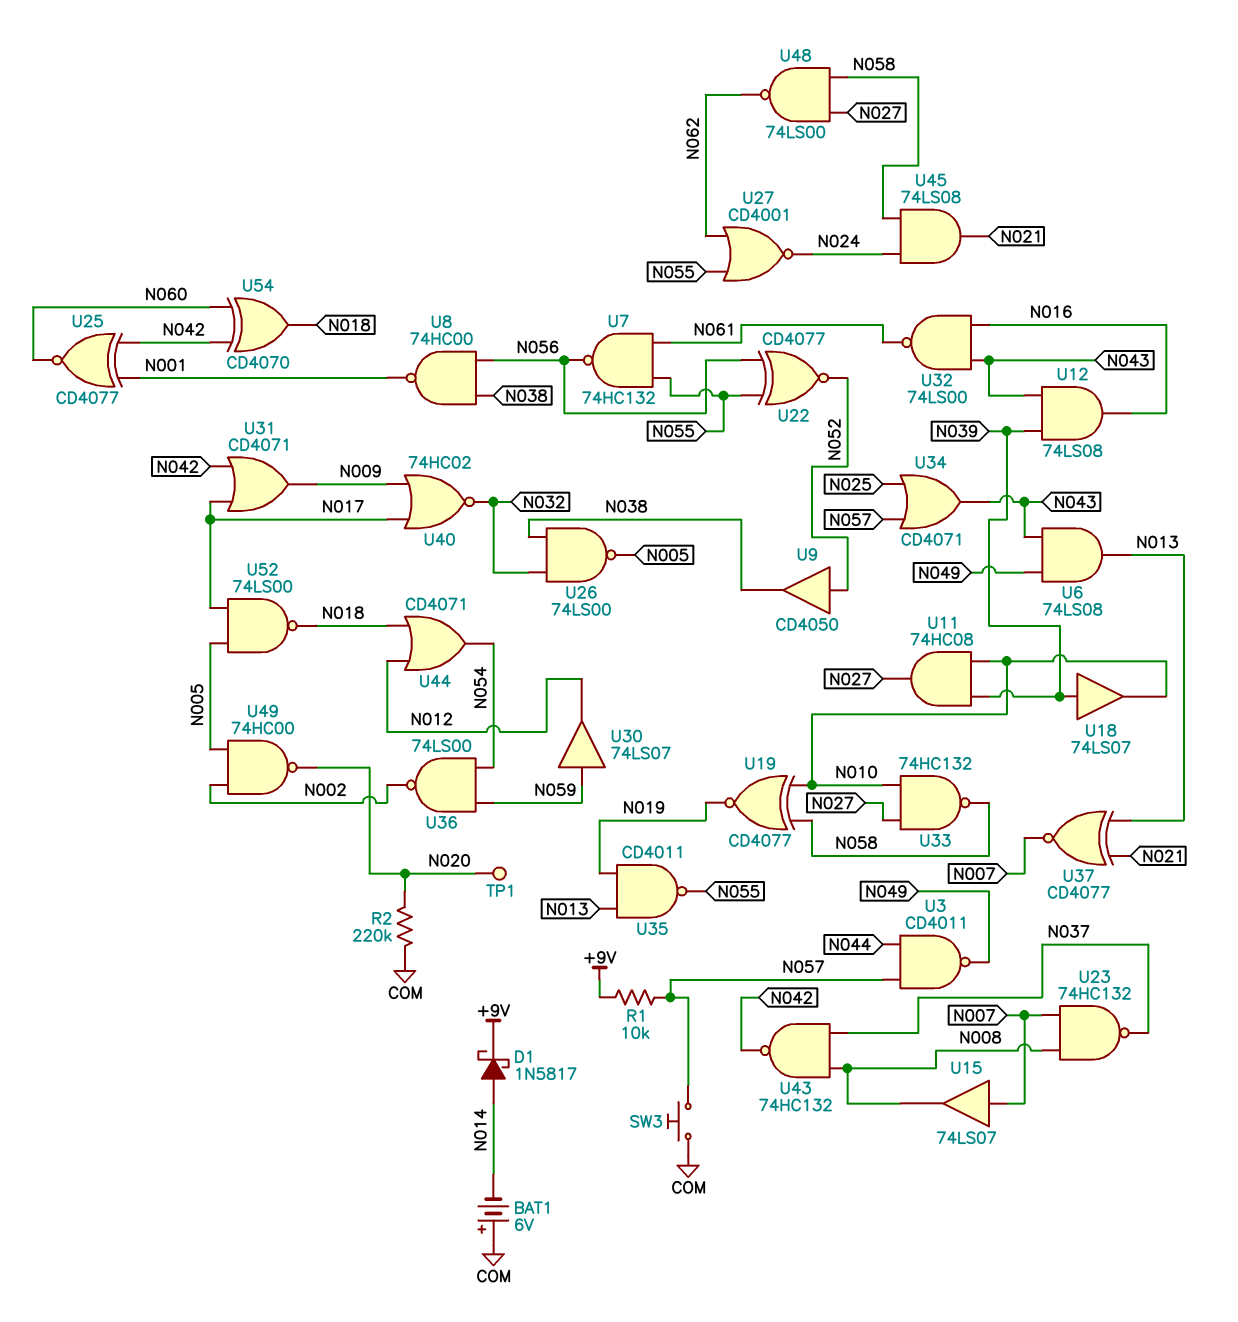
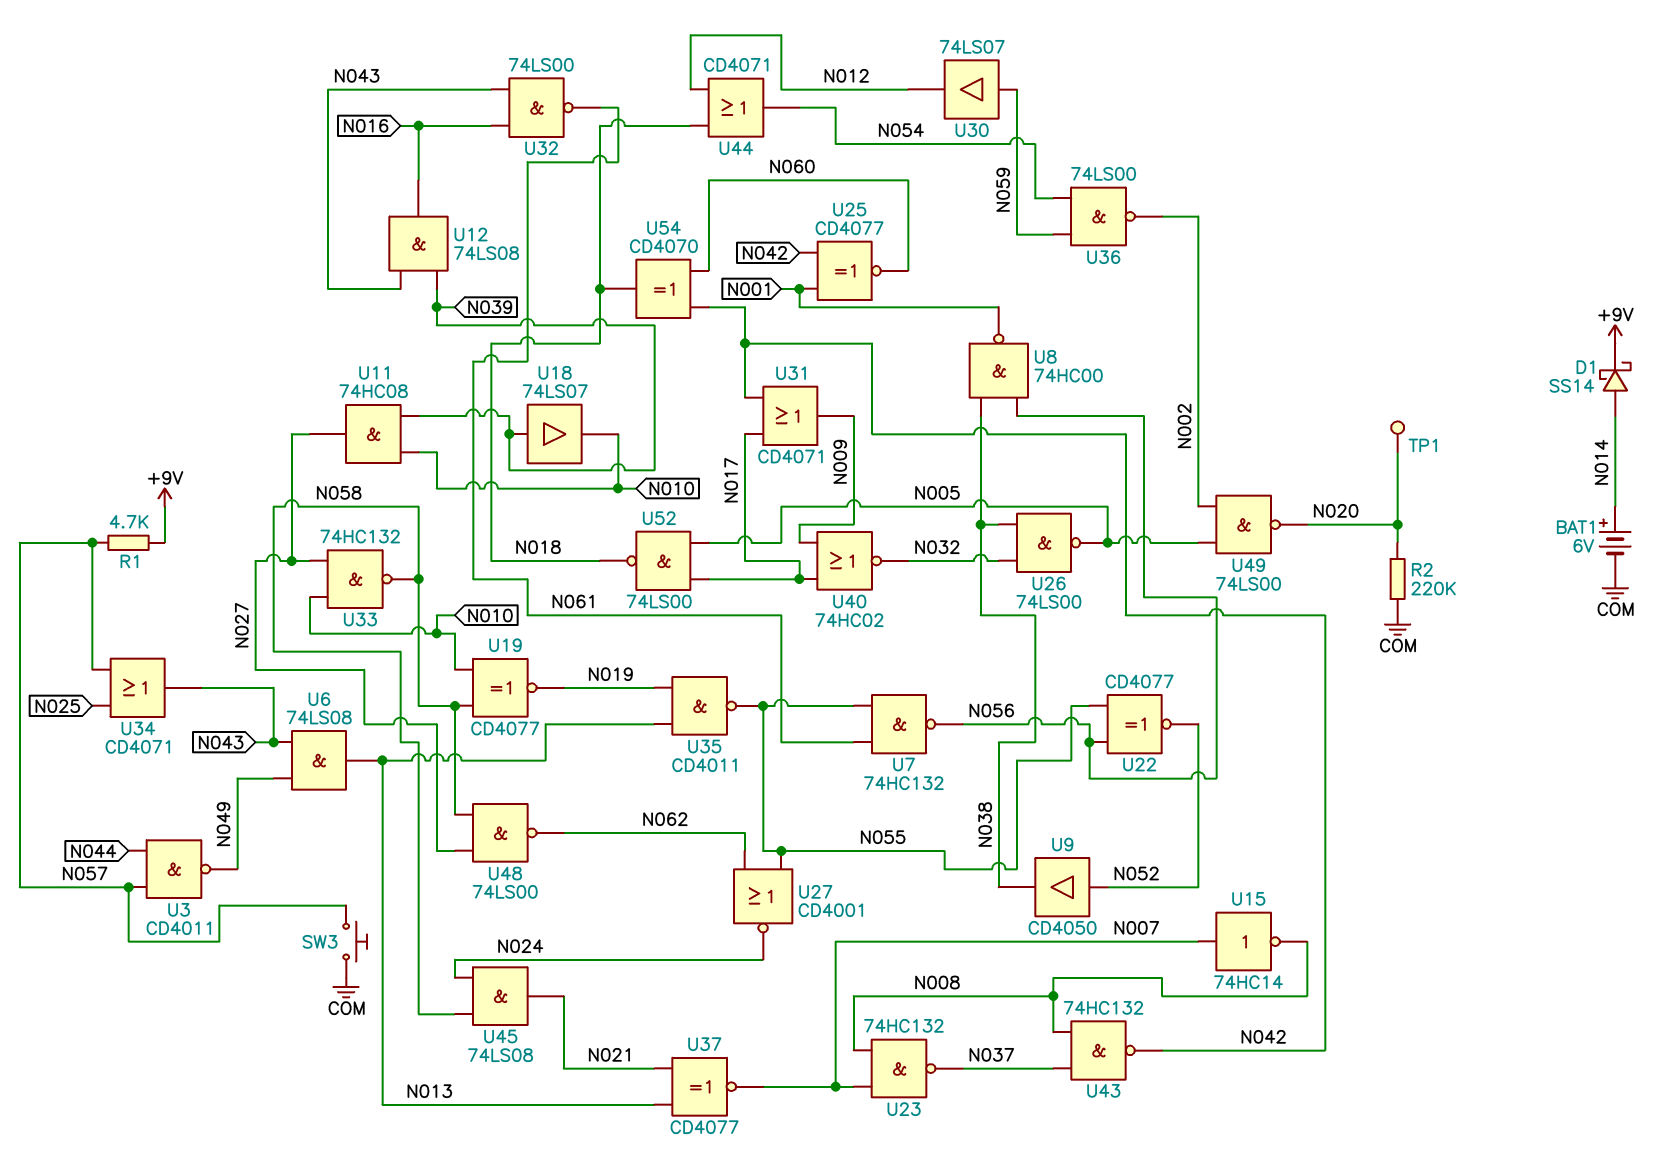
BAT1: 6V (plus COM, minus N014) -> 6V (plus N014, minus COM)
D1: schottky 1N5817 (A N014, K +9V) -> schottky SS14 (A N014, K +9V)
R1: 10k (+9V, N057) -> 4.7k (+9V, N057)
U15: buffer 74LS07 (in N007, out N008) -> NOT 74HC14 (in N007, out N008)
U49: NAND 74HC00 (in N002, in N005, out N020) -> NAND 74LS00 (in N002, in N005, out N020)

